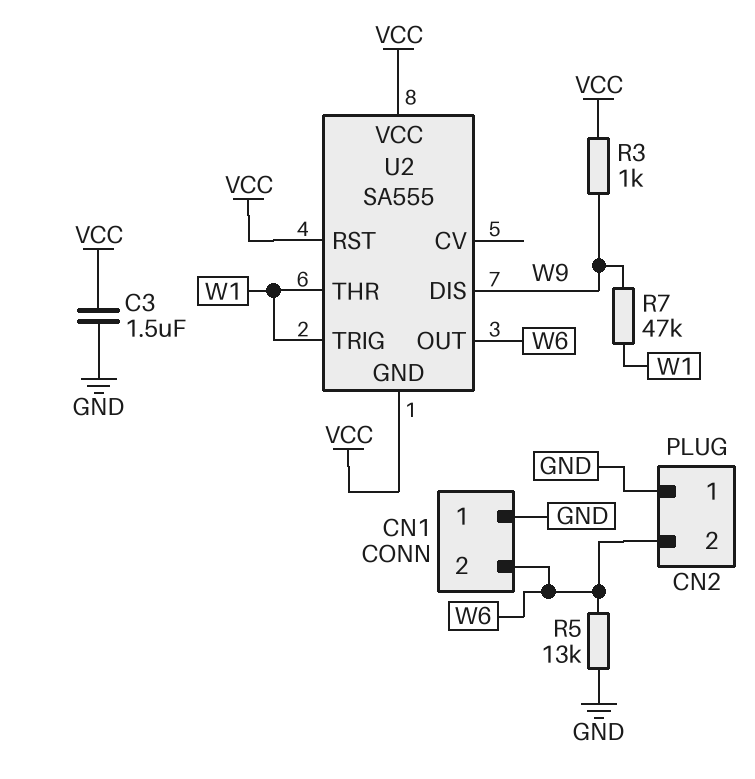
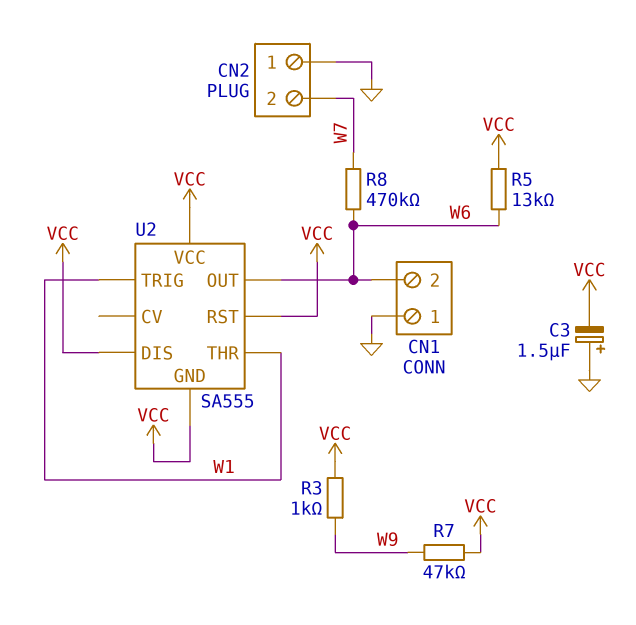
C3: 1.5uF (GND, VCC) -> 1.5uF (plus GND, minus VCC)
CN2 pin 2: W6 -> W7
R5: 13k (GND, W6) -> 13k (VCC, W6)
R7: 47k (W1, W9) -> 47k (VCC, W9)
R8: none -> 470k (W6, W7)
U2 pin DIS: W9 -> VCC

